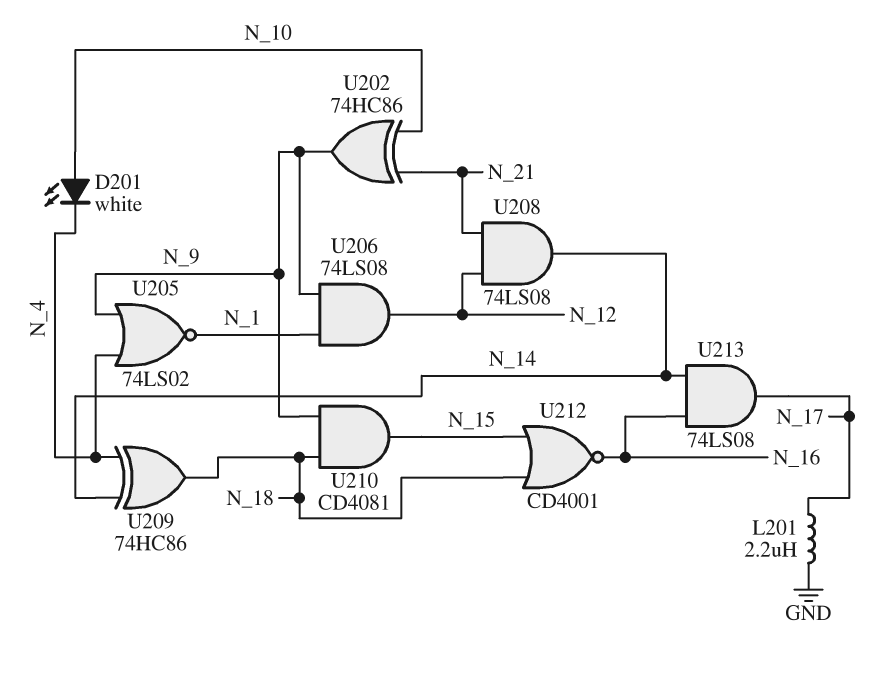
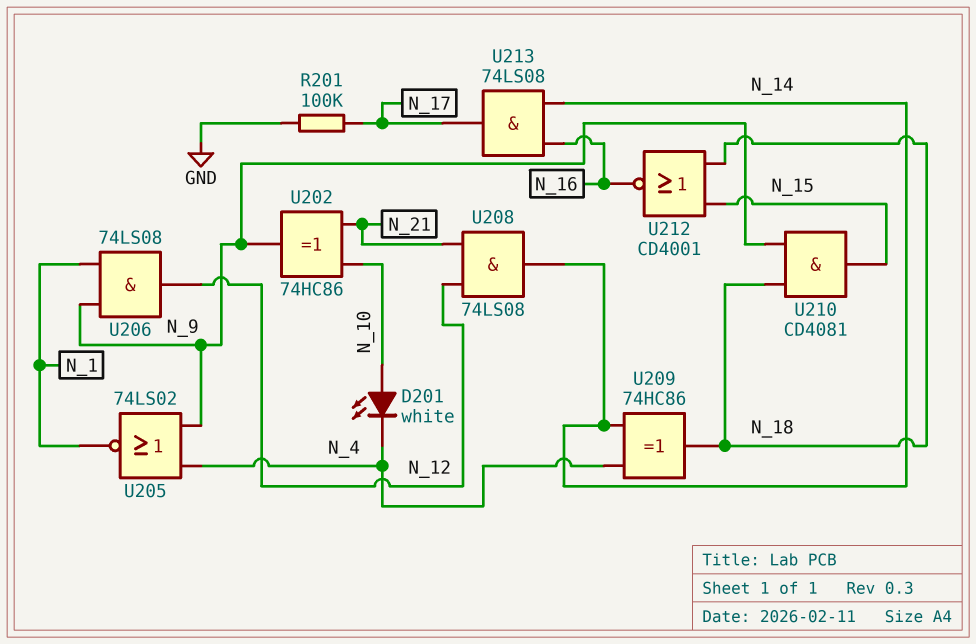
L201: 2.2uH (GND, N_17) -> none
R201: none -> 100k (GND, N_17)

